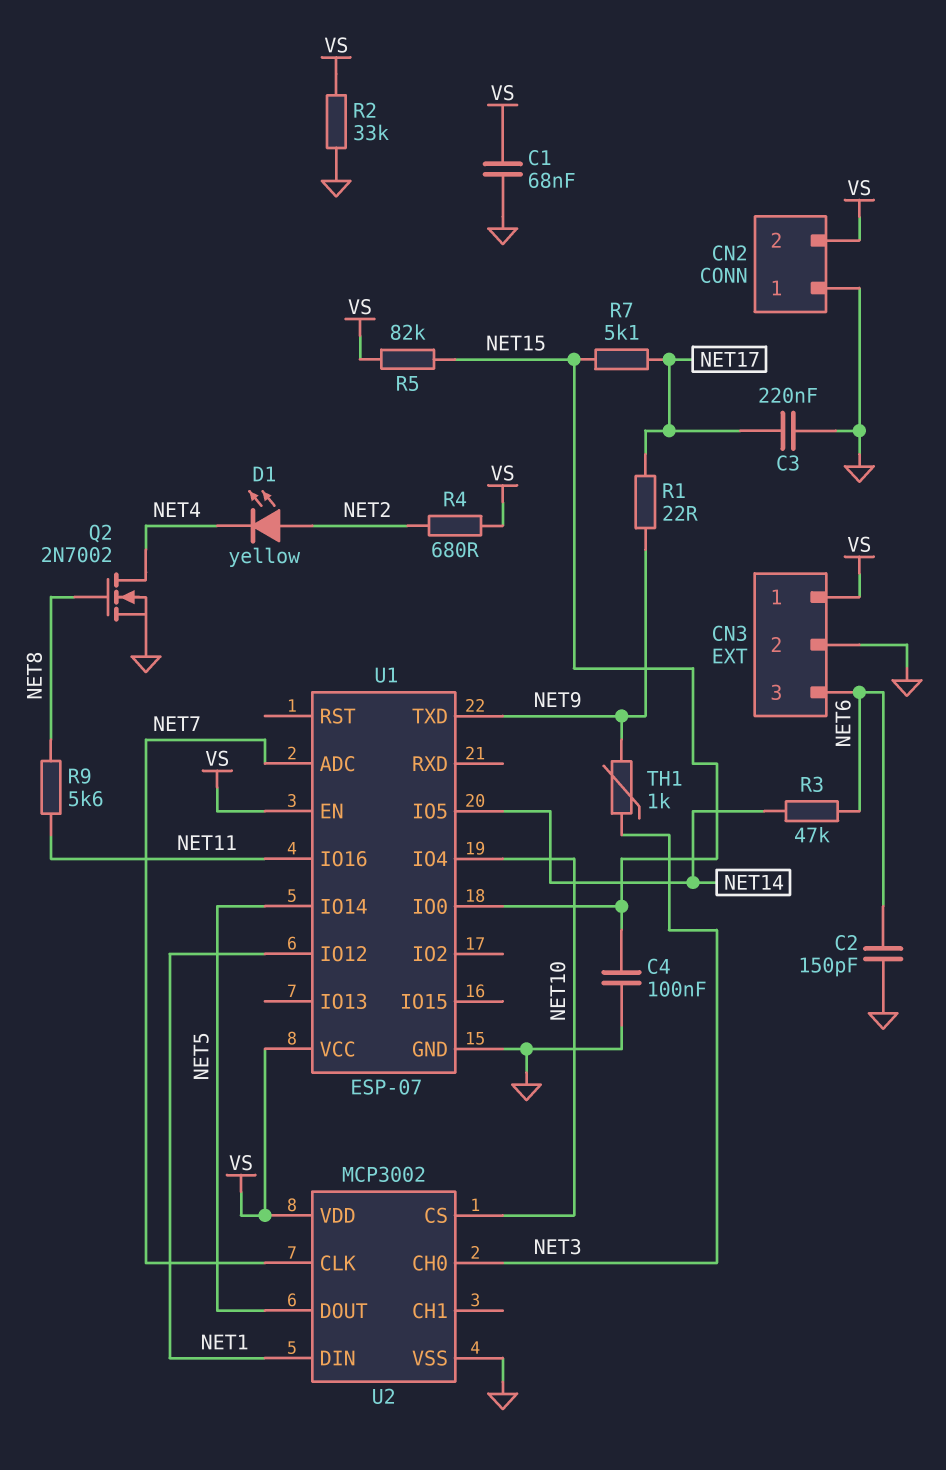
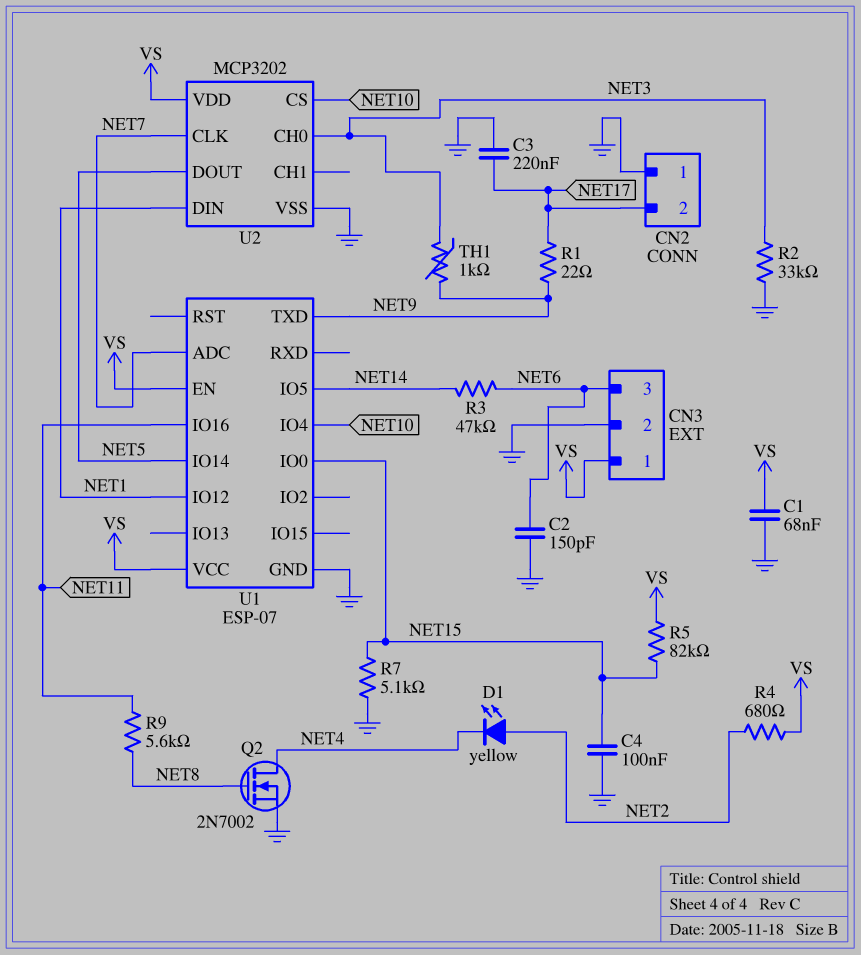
CN2 pin 2: VS -> NET17
R2: 33k (GND, VS) -> 33k (GND, NET3)
R7: 5.1k (NET15, NET17) -> 5.1k (GND, NET15)
U2: MCP3002 -> MCP3202

